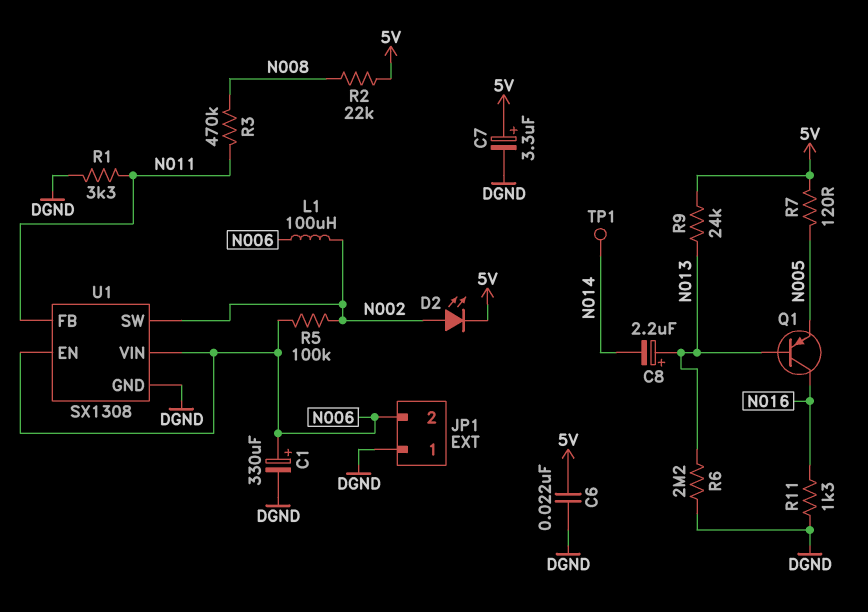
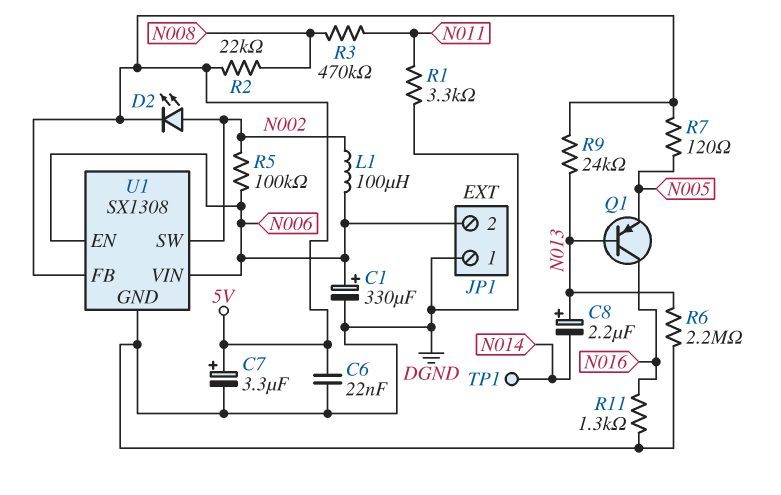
U1 pin FB: N011 -> 5V

